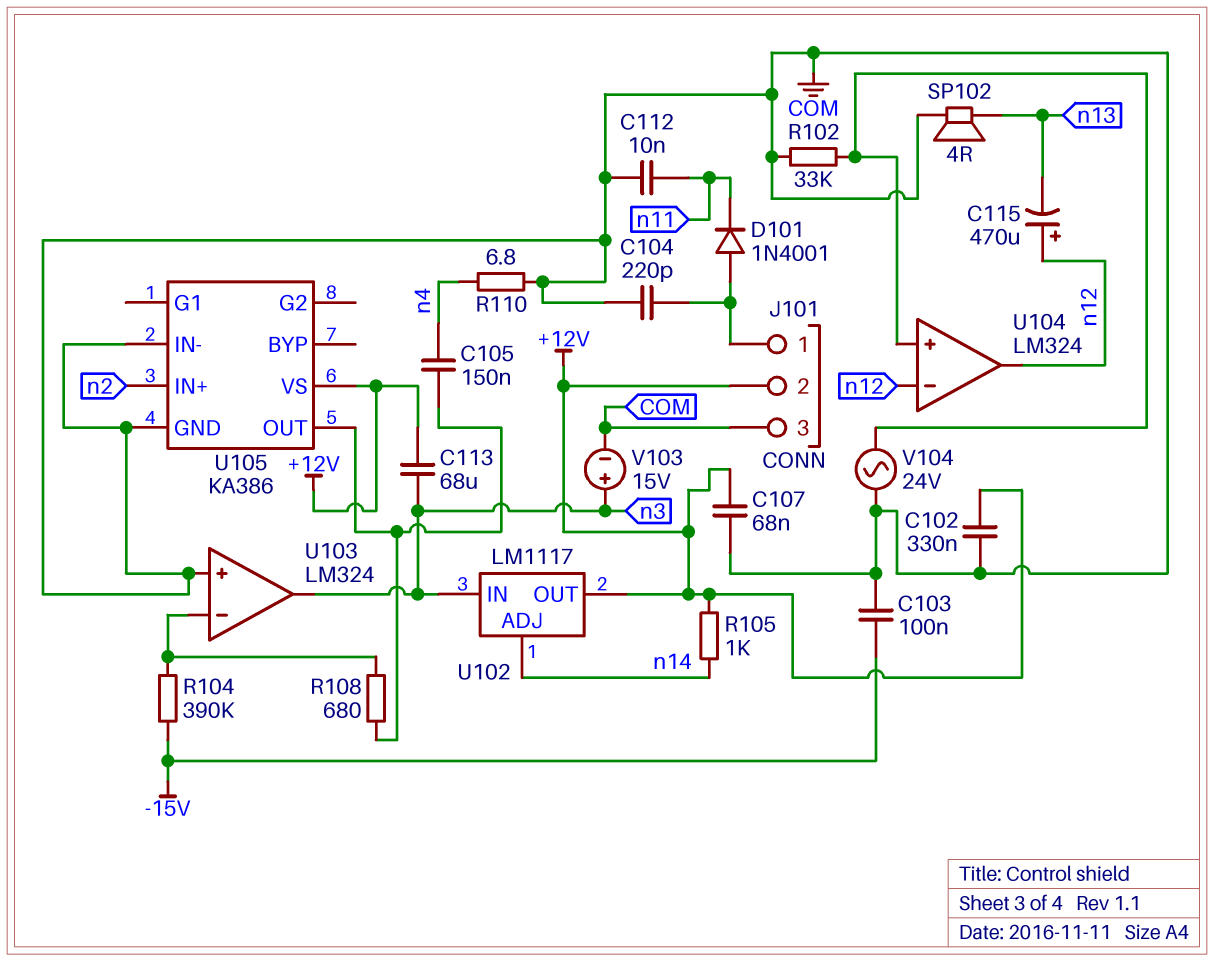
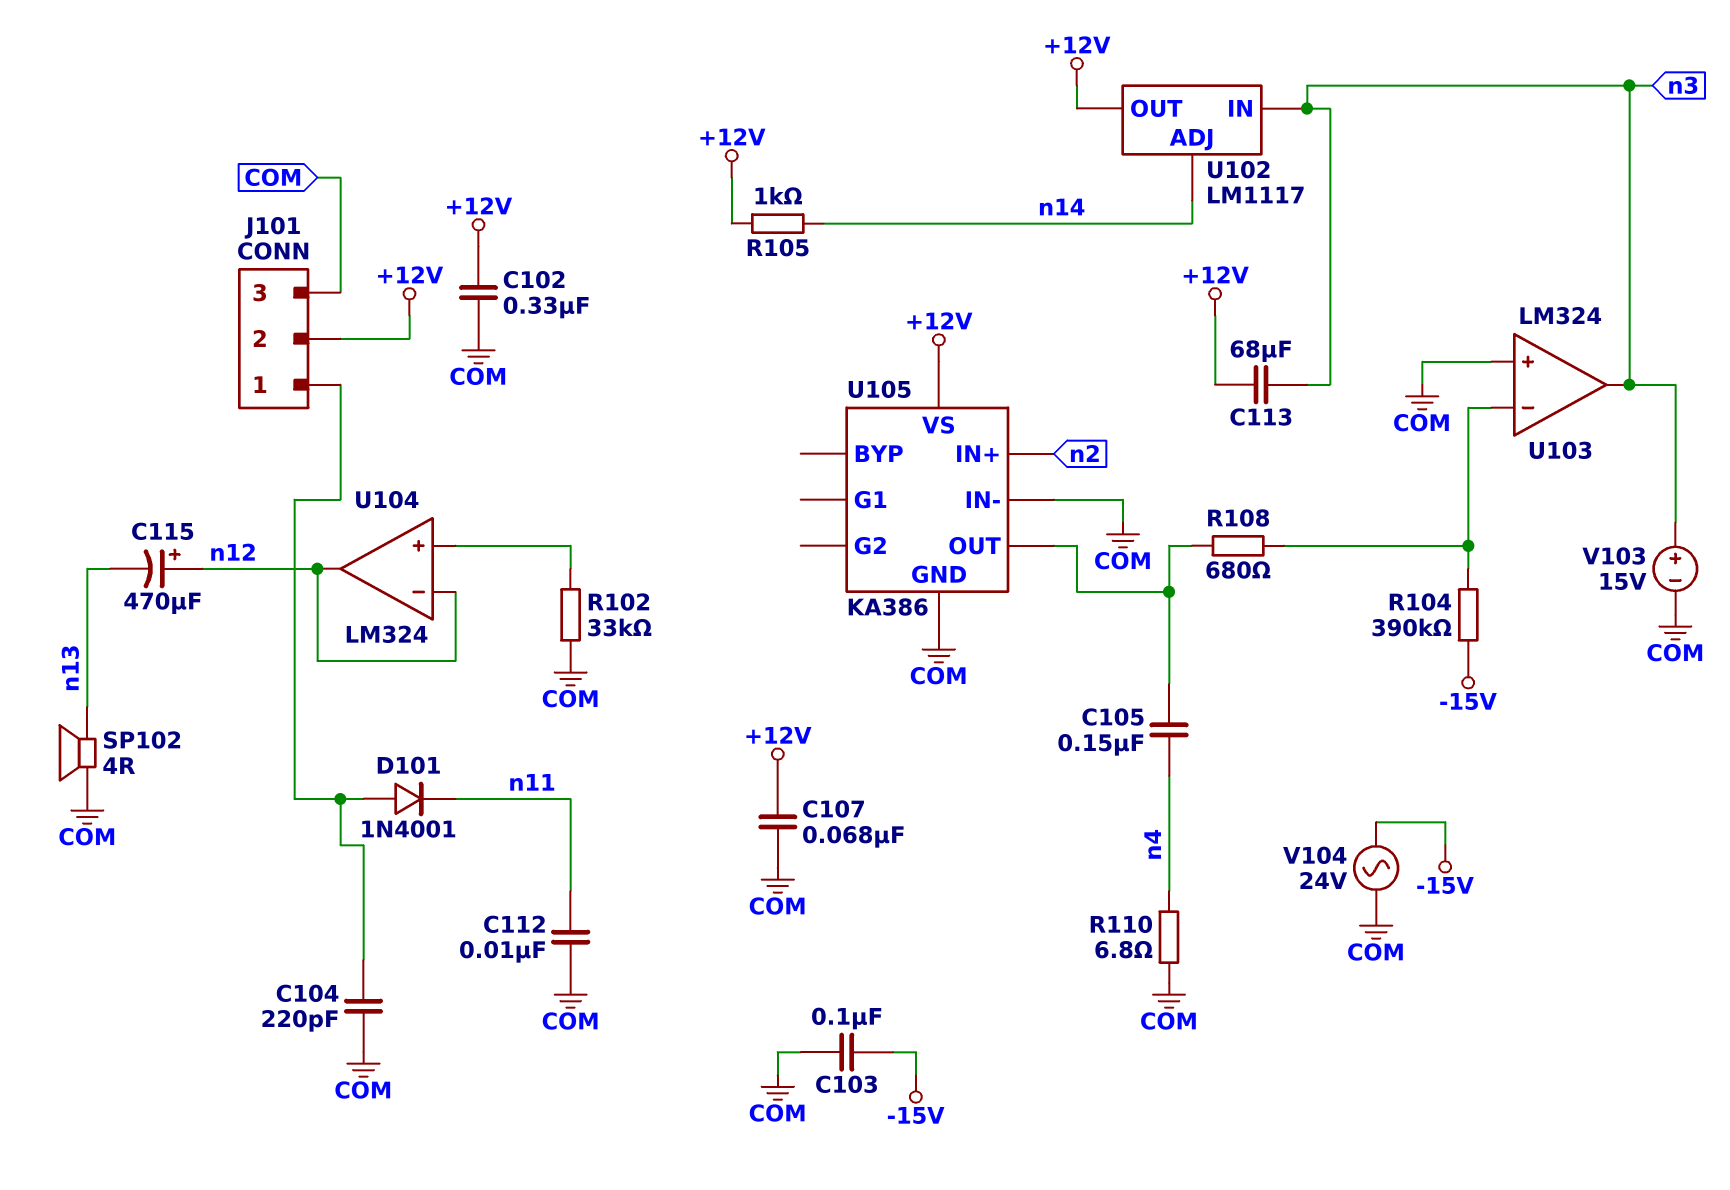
V104: AC 24V (COM, U104/in+) -> AC 24V (-15V, COM)

